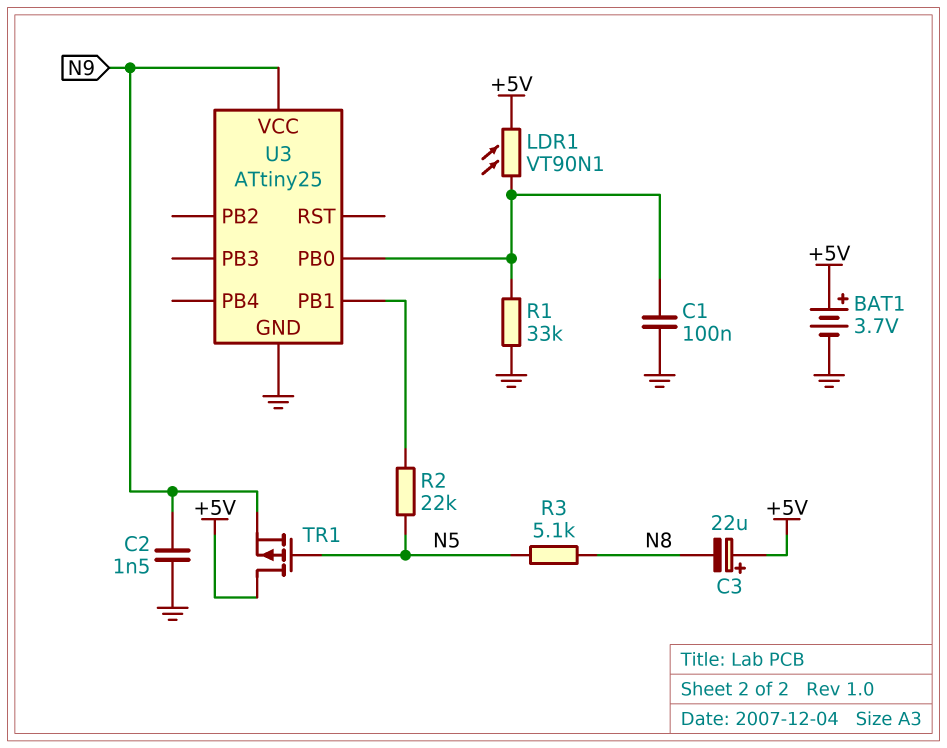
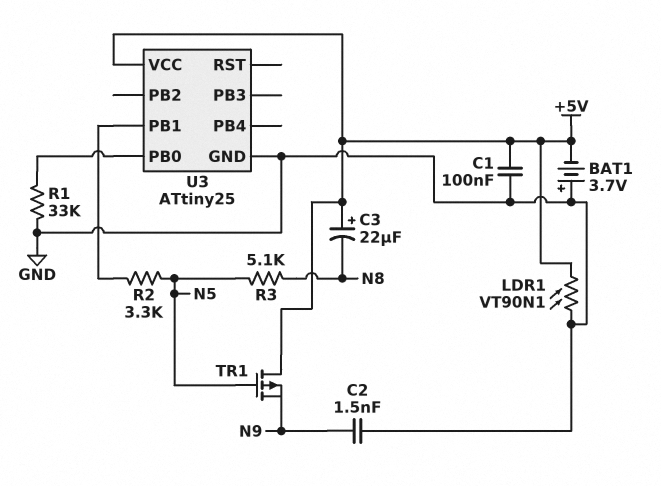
BAT1: 3.7V (plus +5V, minus GND) -> 3.7V (plus GND, minus +5V)
C1: 100nF (GND, U3/PB0) -> 100nF (+5V, GND)
LDR1: VT90N1 (+5V, U3/PB0) -> VT90N1 (+5V, GND)
R2: 22k (N5, U3/PB1) -> 3.3k (N5, U3/PB1)
U3 pin VCC: N9 -> +5V

